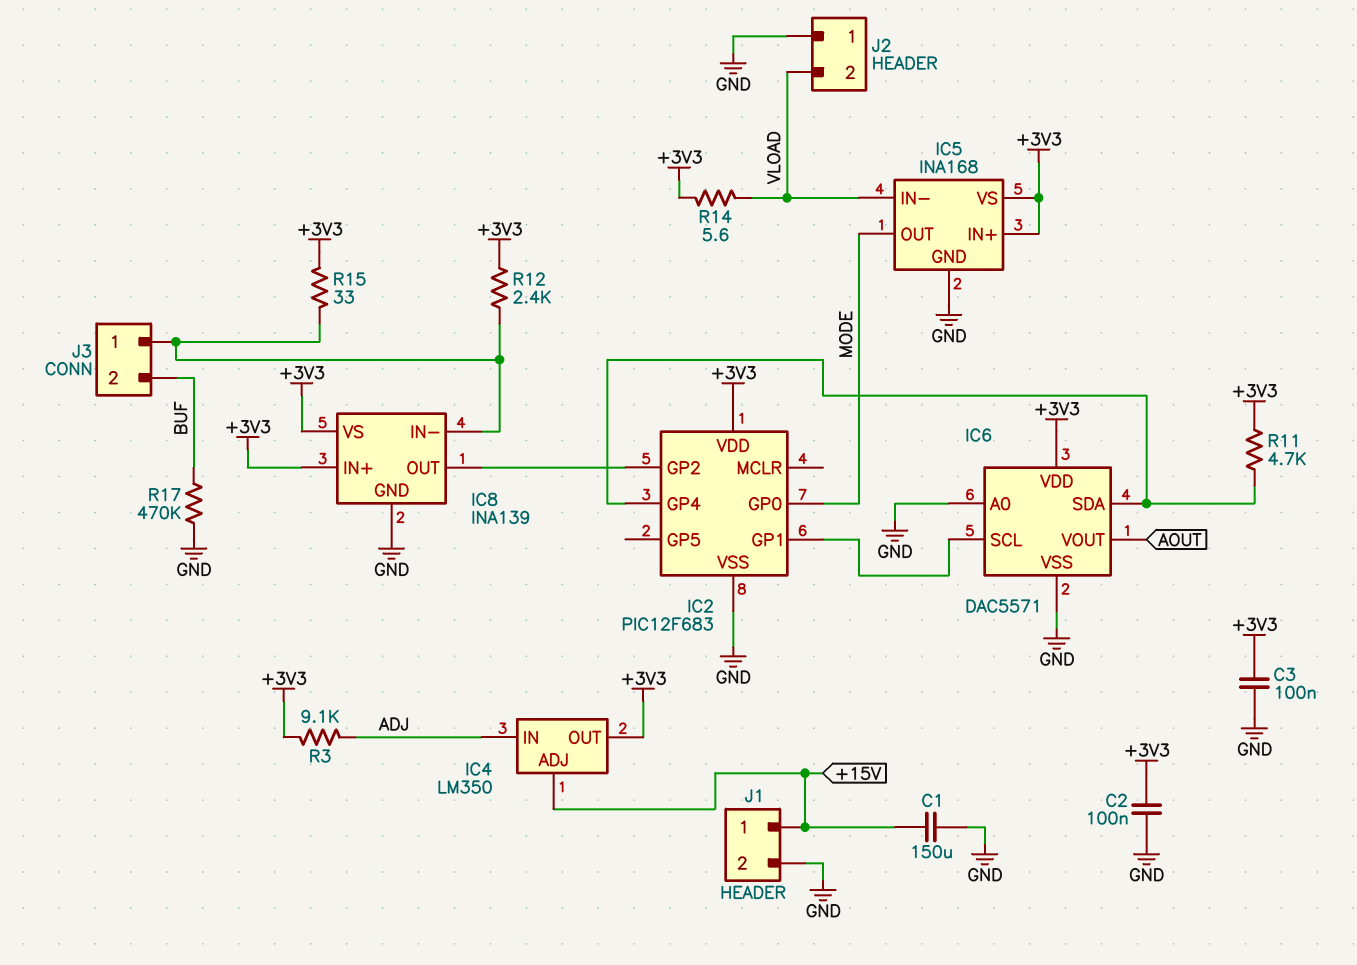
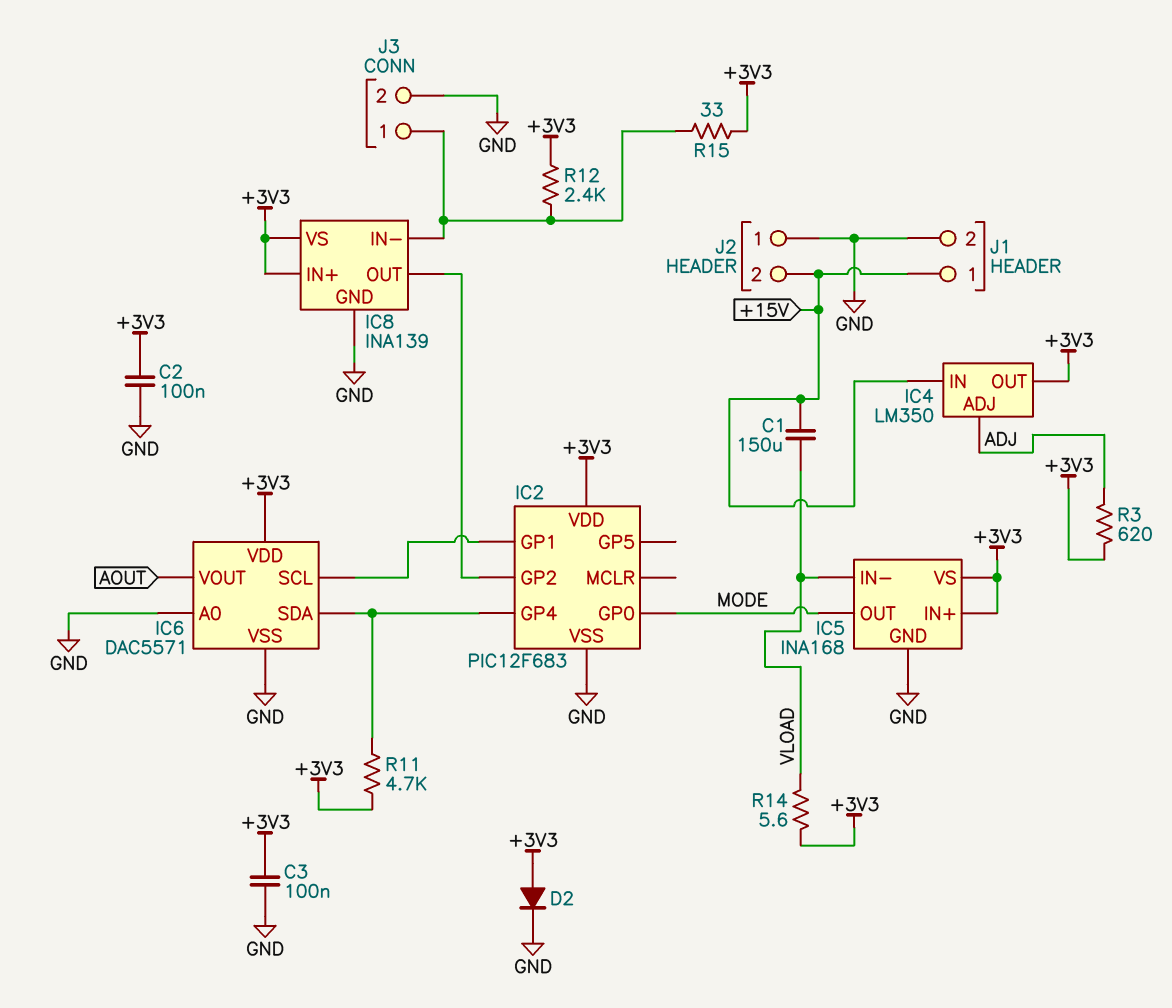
C1: 150uF (+15V, GND) -> 150uF (+15V, VLOAD)
D2: none -> diode (A +3V3, K GND)
IC4 pin ADJ: +15V -> ADJ
IC4 pin IN: ADJ -> +15V
J2 pin 2: VLOAD -> +15V
J3 pin 2: BUF -> GND
R3: 9.1k (+3V3, ADJ) -> 620 (+3V3, ADJ)
R17: 470k (BUF, GND) -> none

